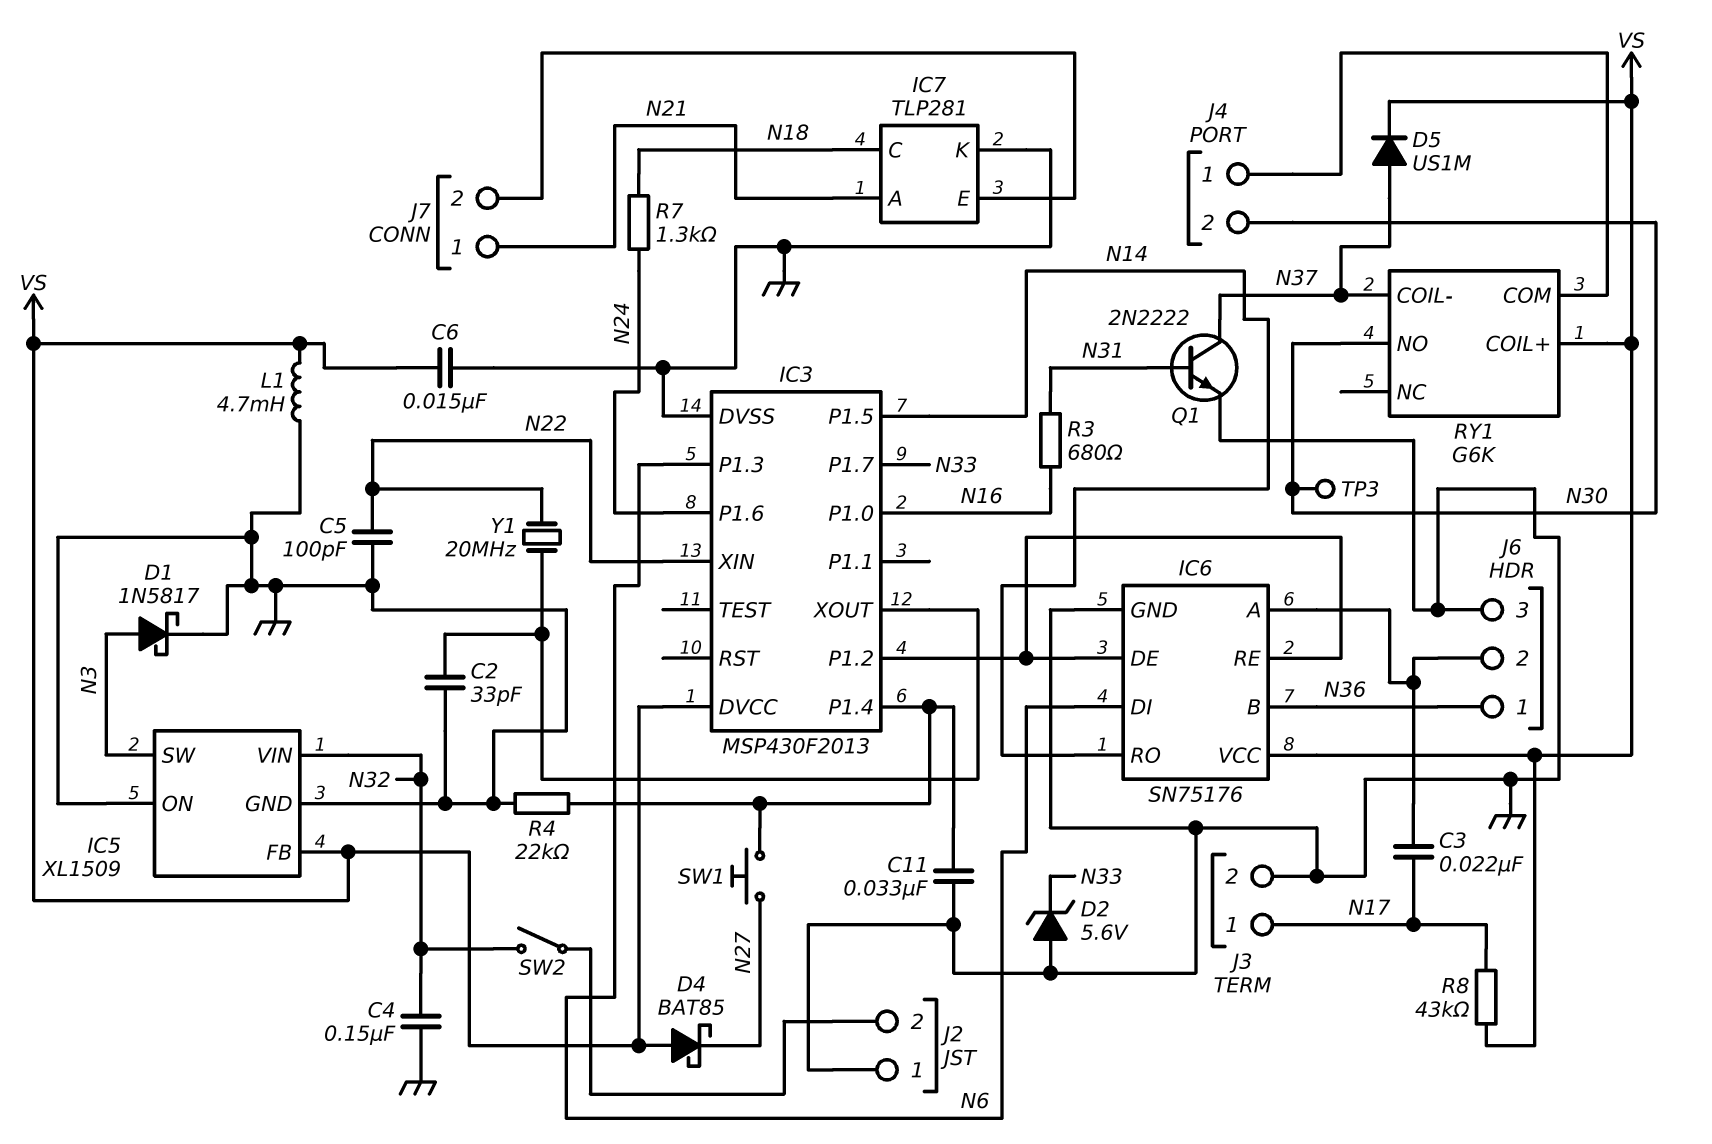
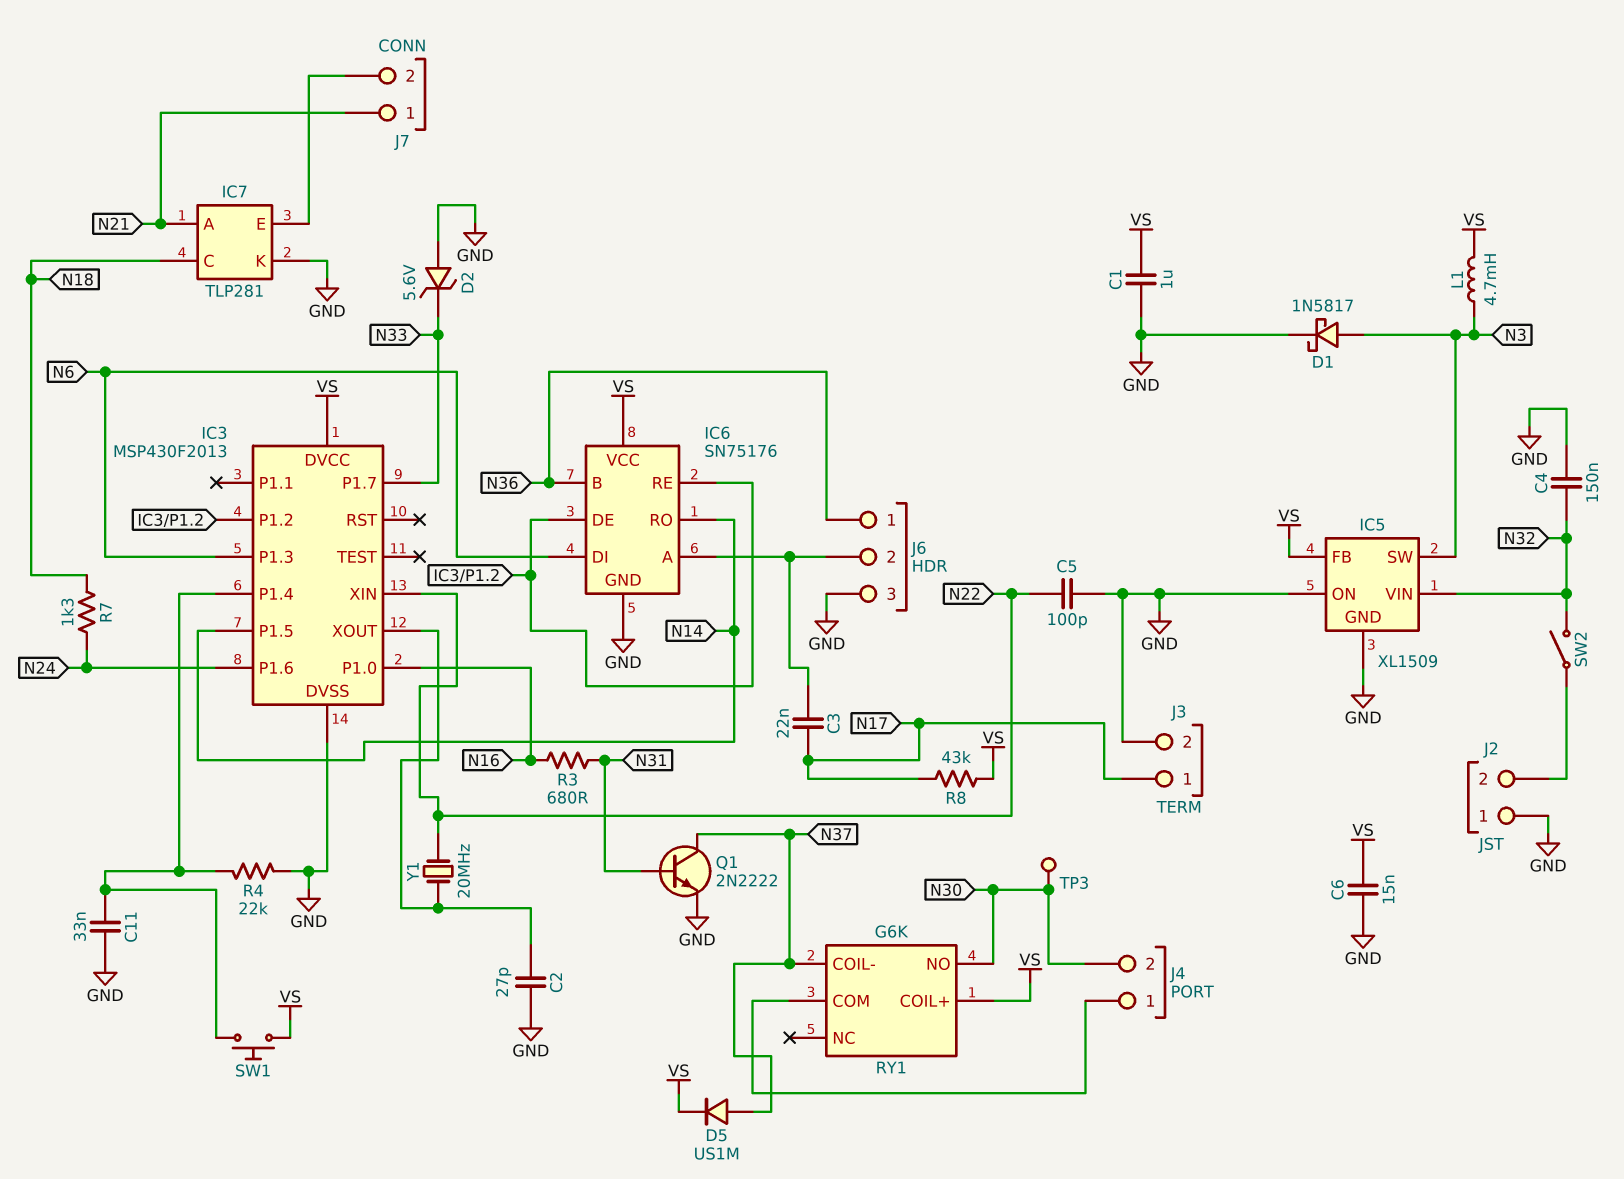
C1: none -> 1uF (GND, VS)
C2: 33pF (GND, IC3/XOUT) -> 27pF (GND, IC3/XOUT)
D4: schottky BAT85 (A VS, K N27) -> none
L1: 4.7mH (GND, VS) -> 4.7mH (N3, VS)
SW1: button (IC3/P1.4, N27) -> button (IC3/P1.4, VS)

